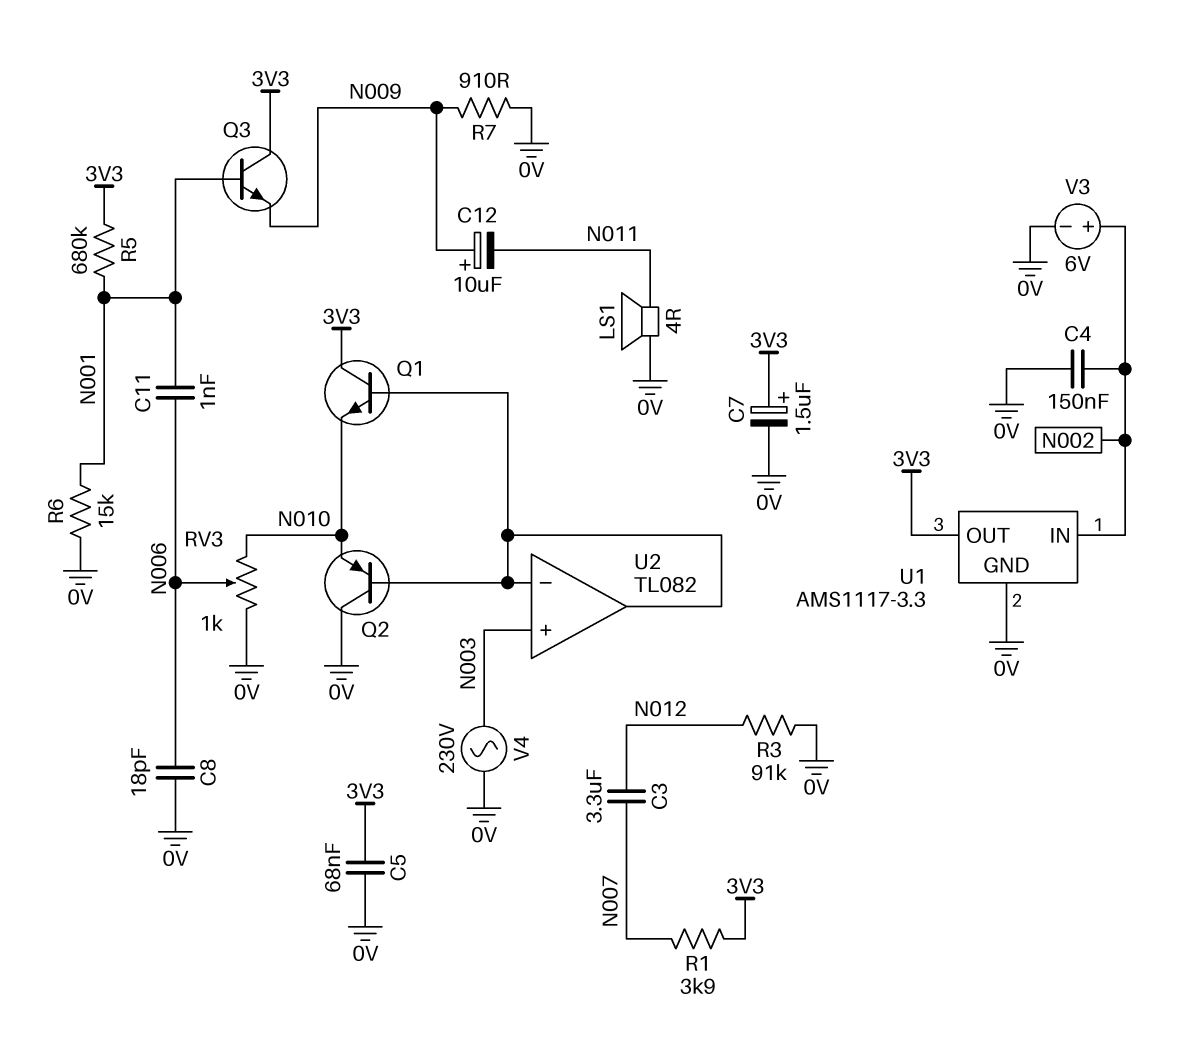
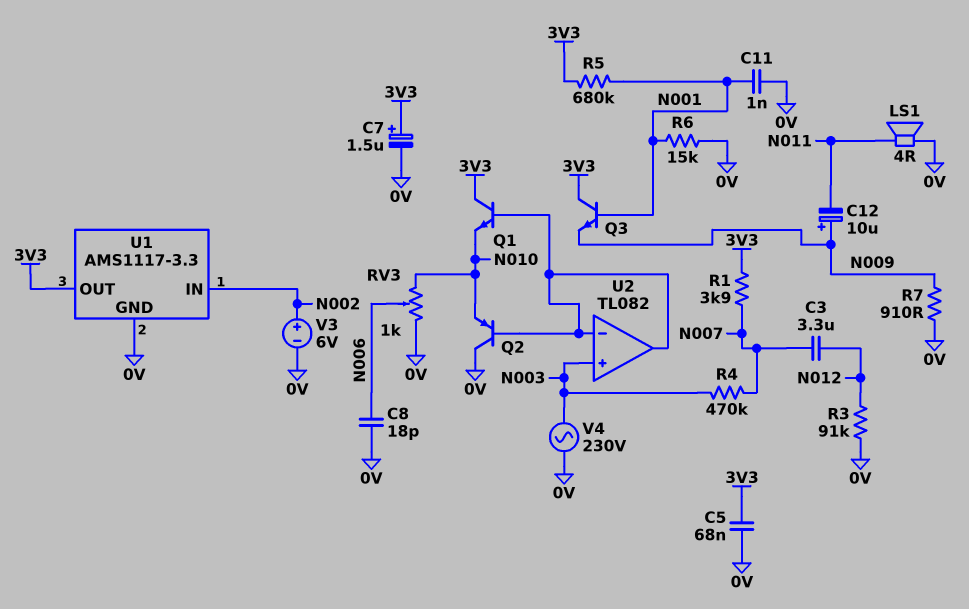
C4: 150nF (0V, N002) -> none
C11: 1nF (N001, N006) -> 1nF (0V, N001)
R4: none -> 470k (N003, N007)

